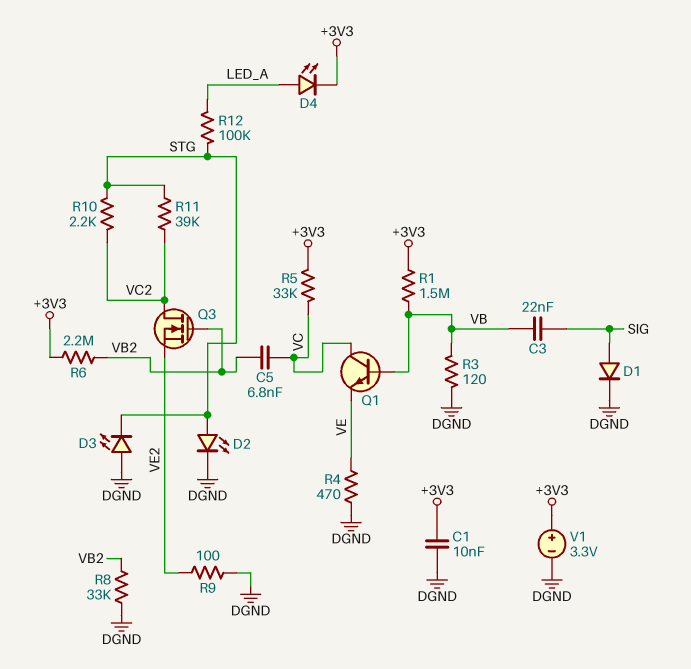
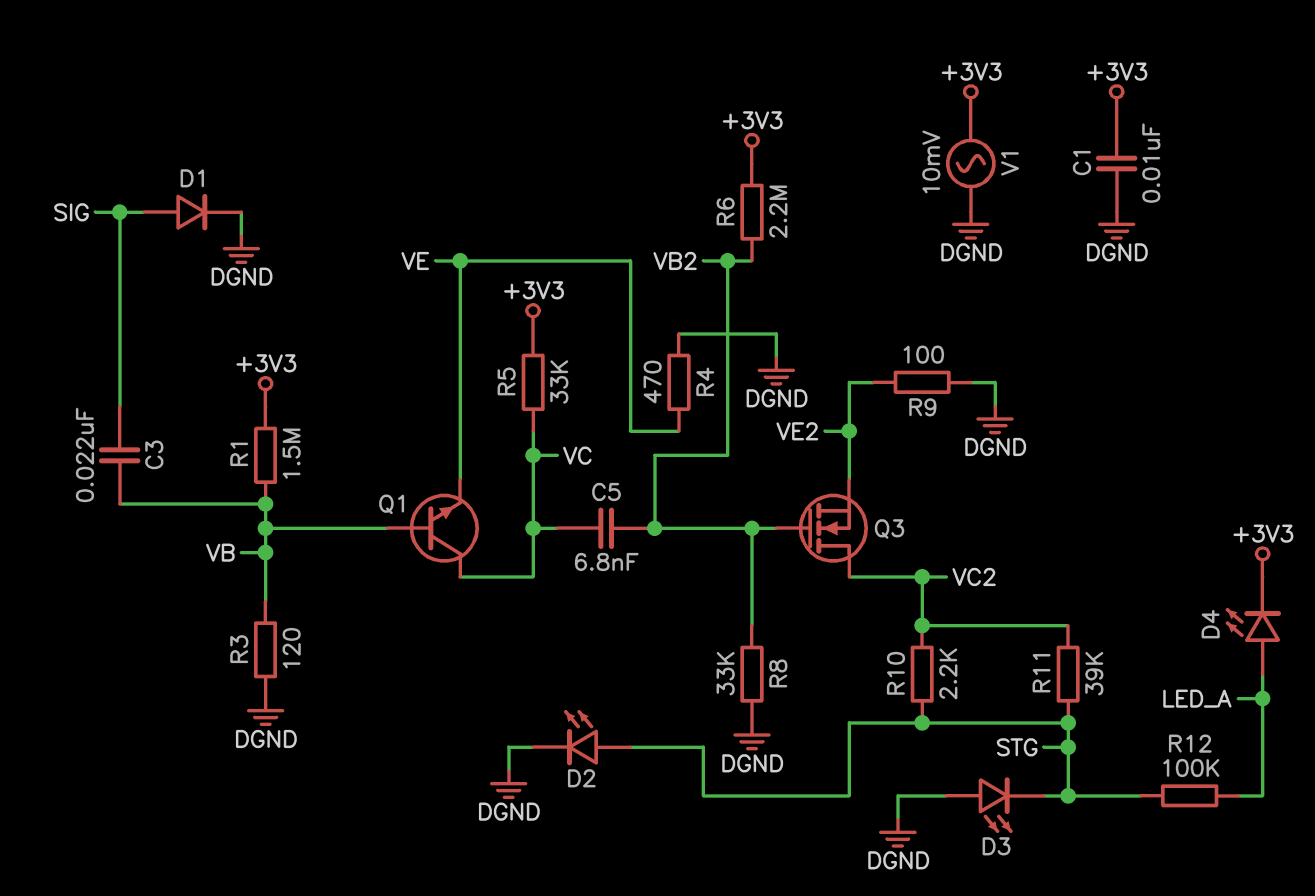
V1: 3.3V (plus +3V3, minus DGND) -> AC 10mV (+3V3, DGND)

